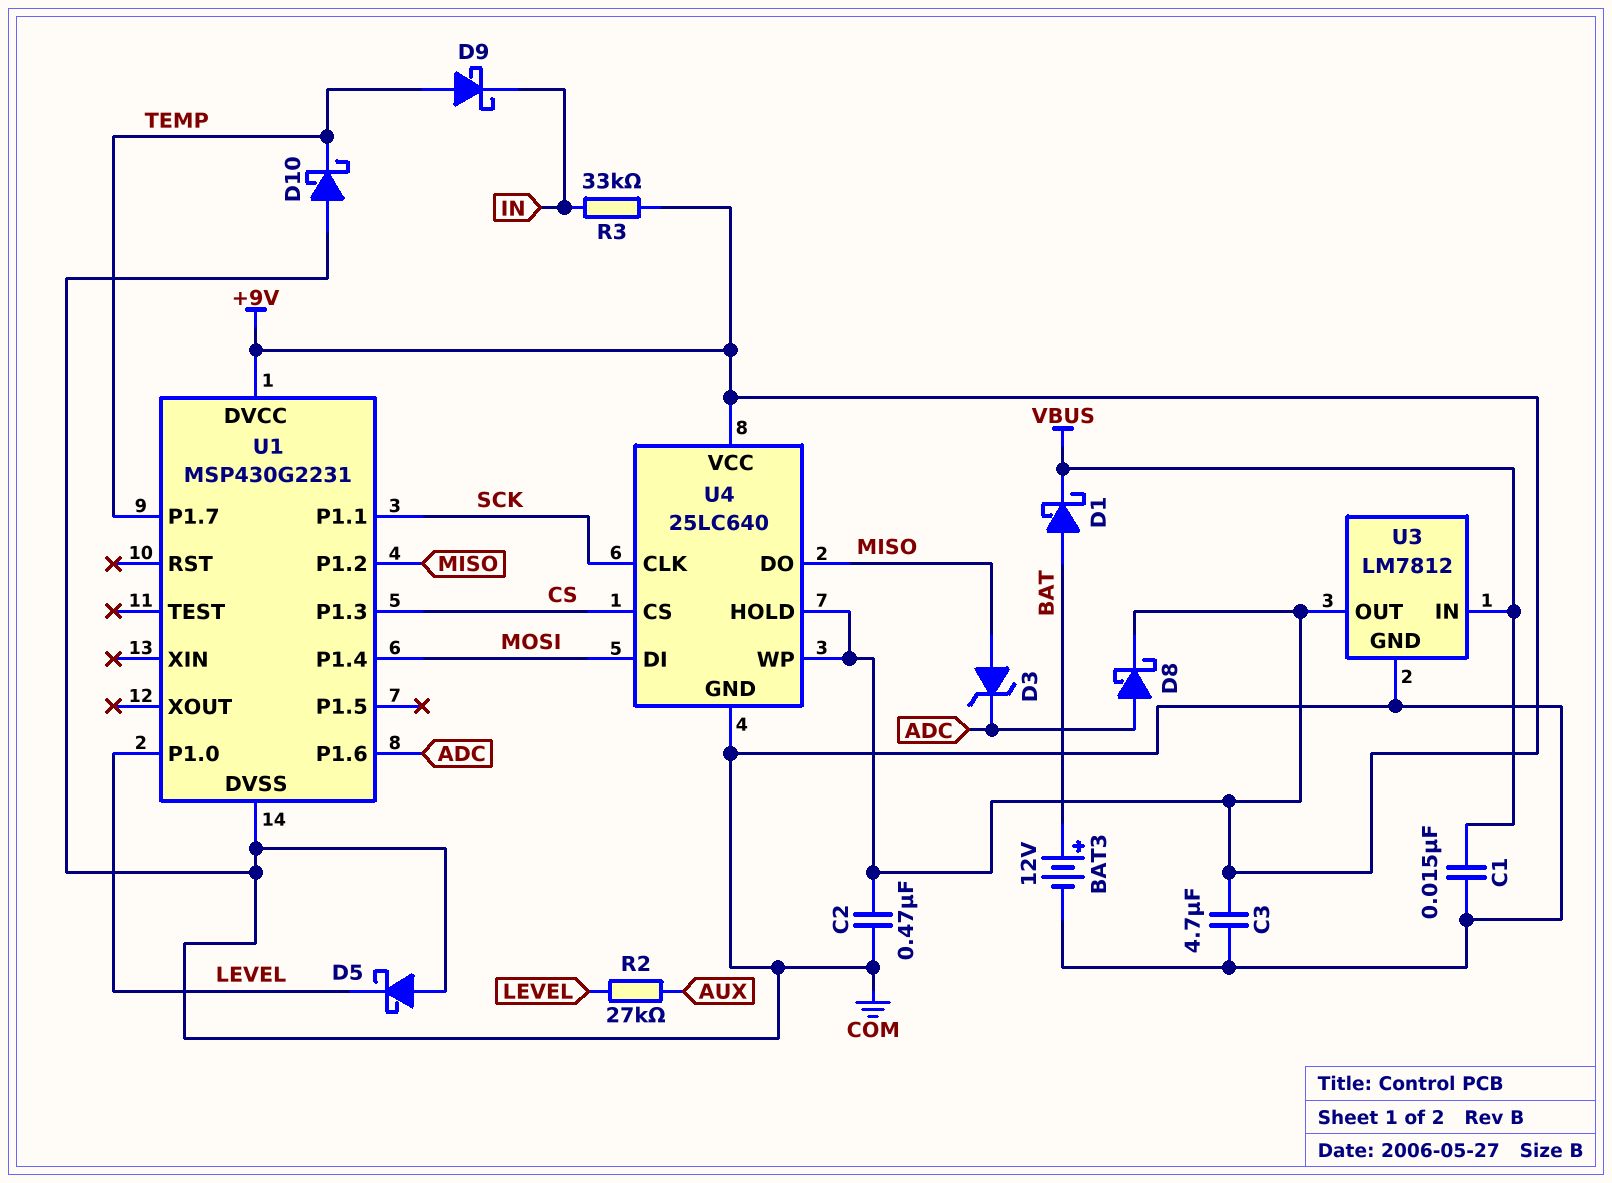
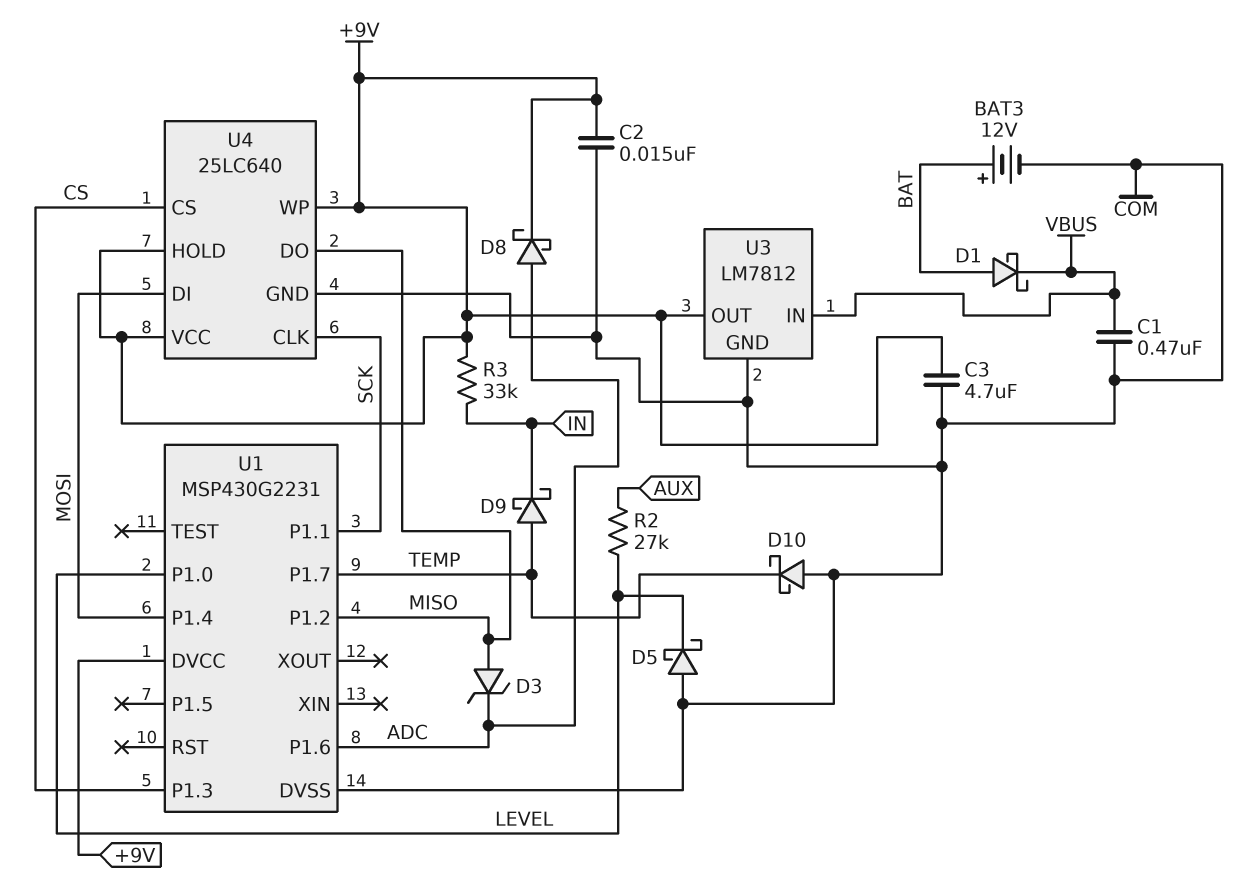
C1: 15nF (COM, VBUS) -> 470nF (COM, VBUS)
C2: 470nF (+9V, COM) -> 15nF (+9V, COM)

